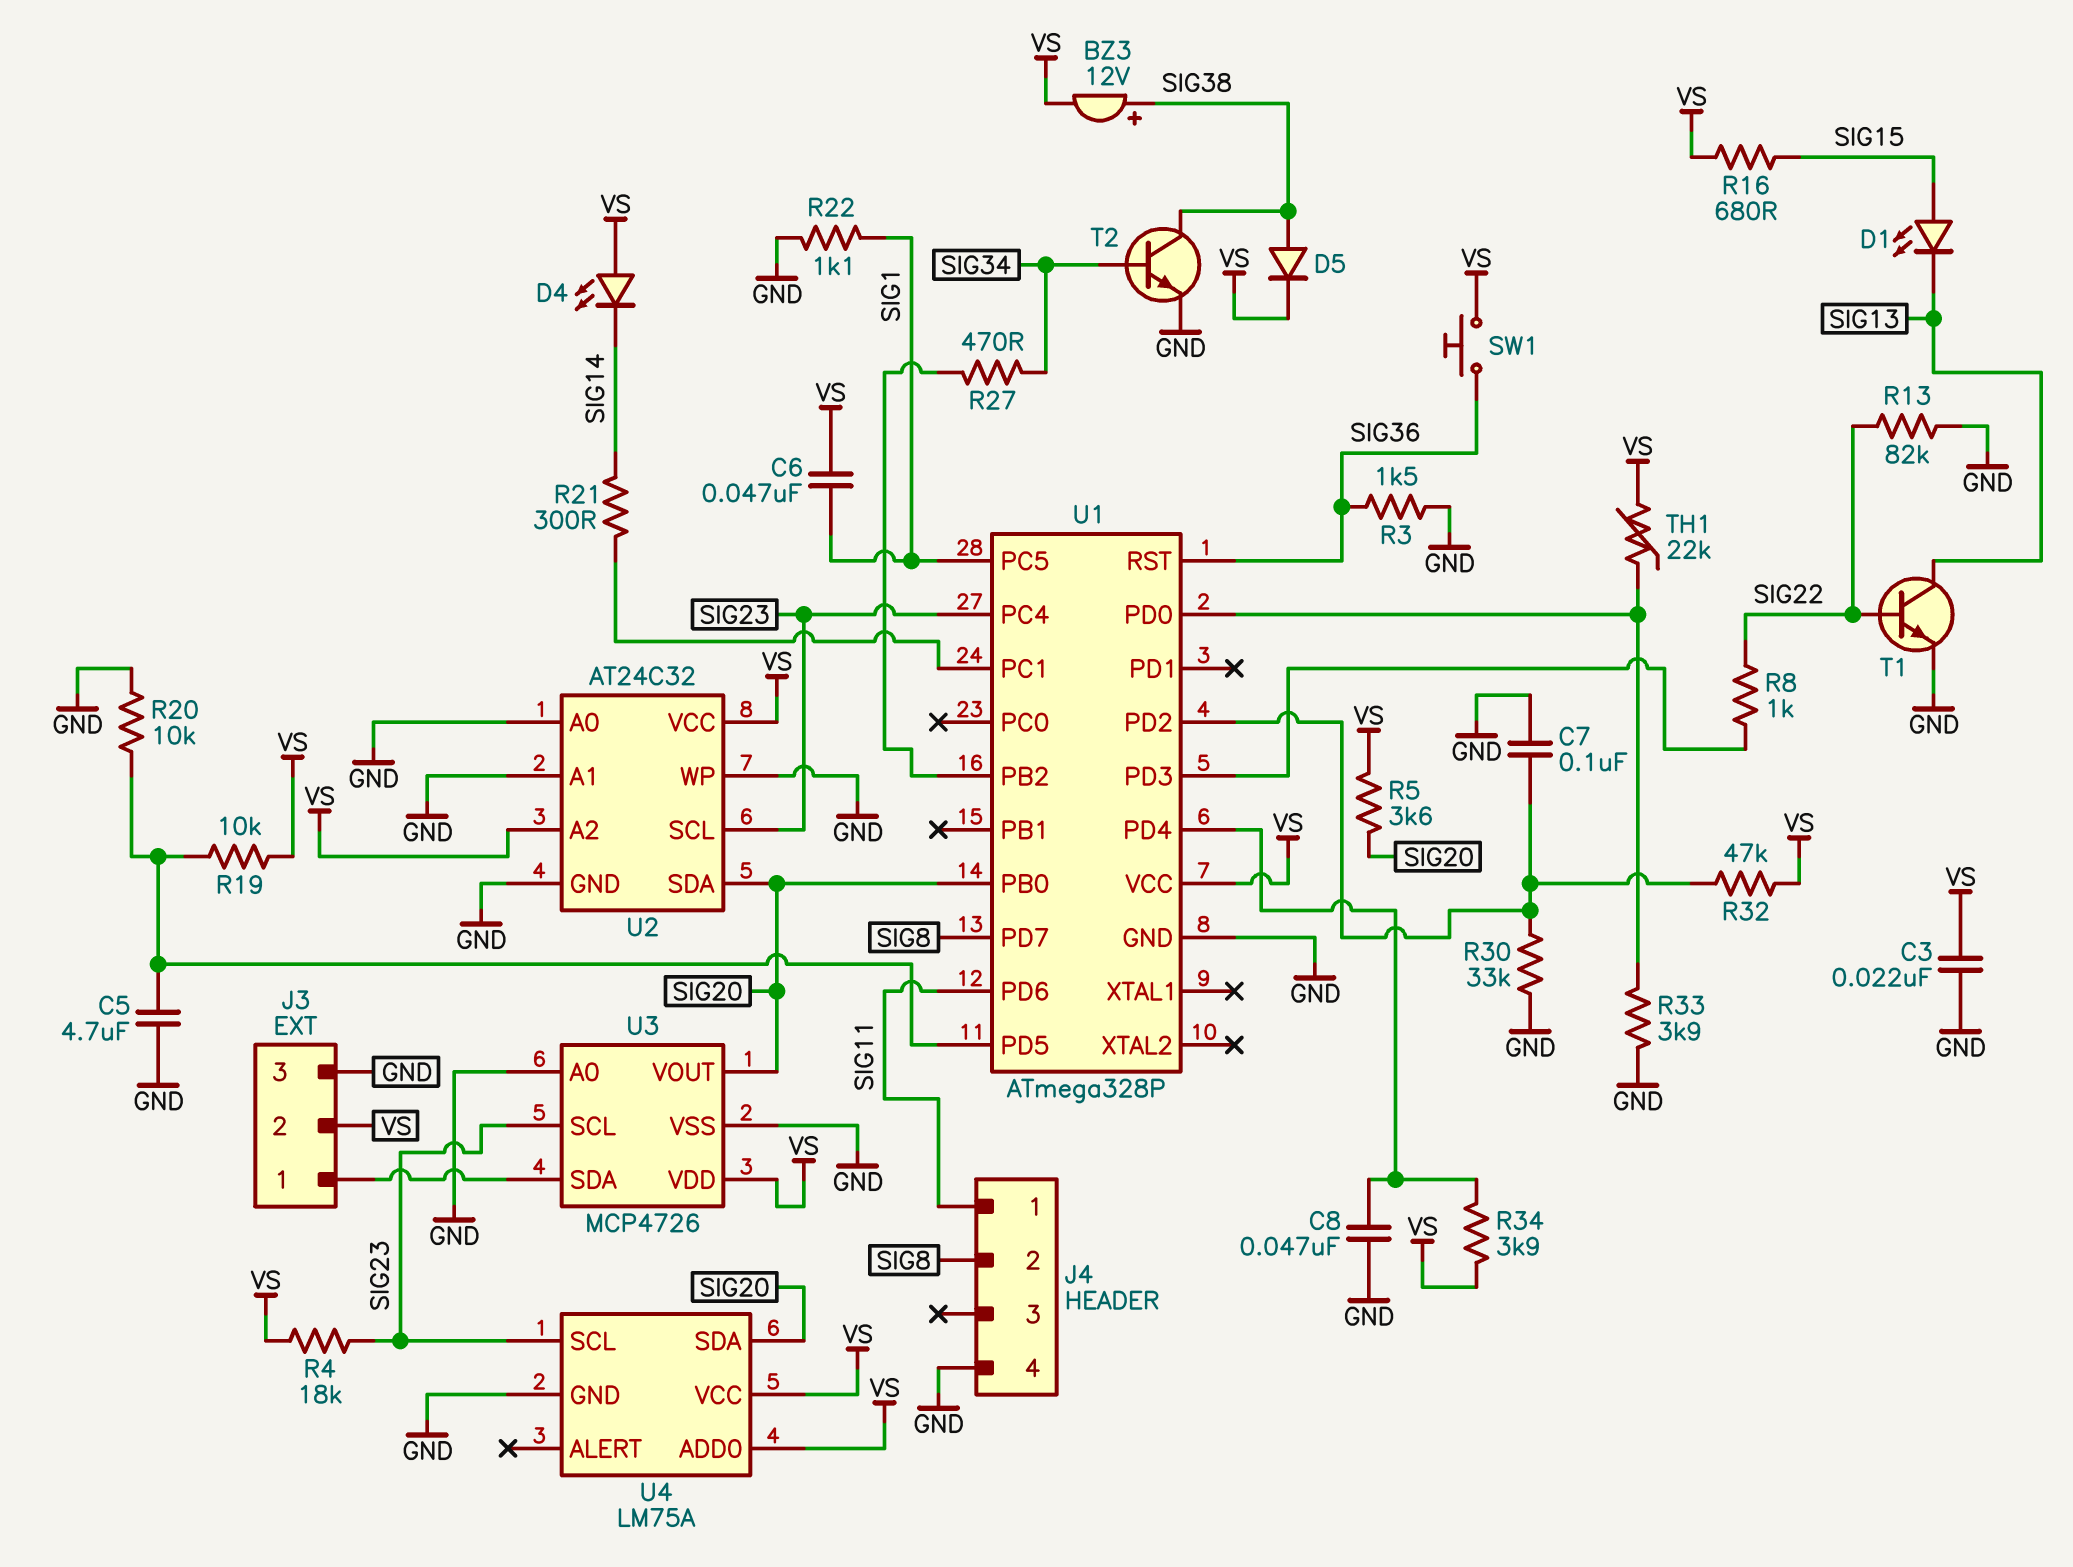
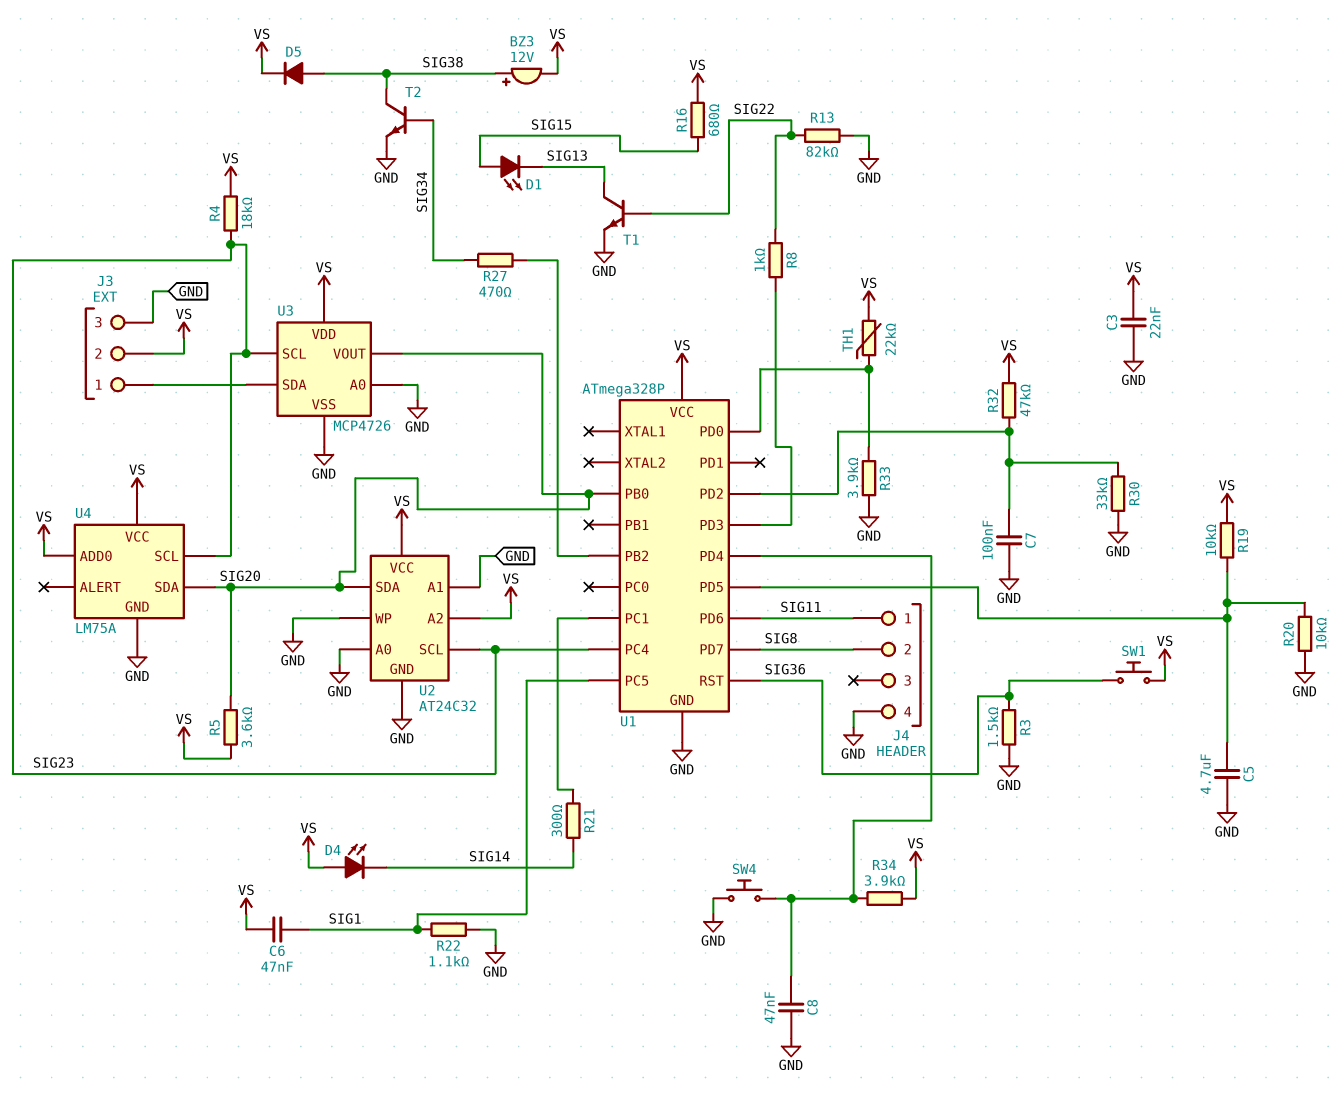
SW4: none -> button (GND, U1/PD4)

